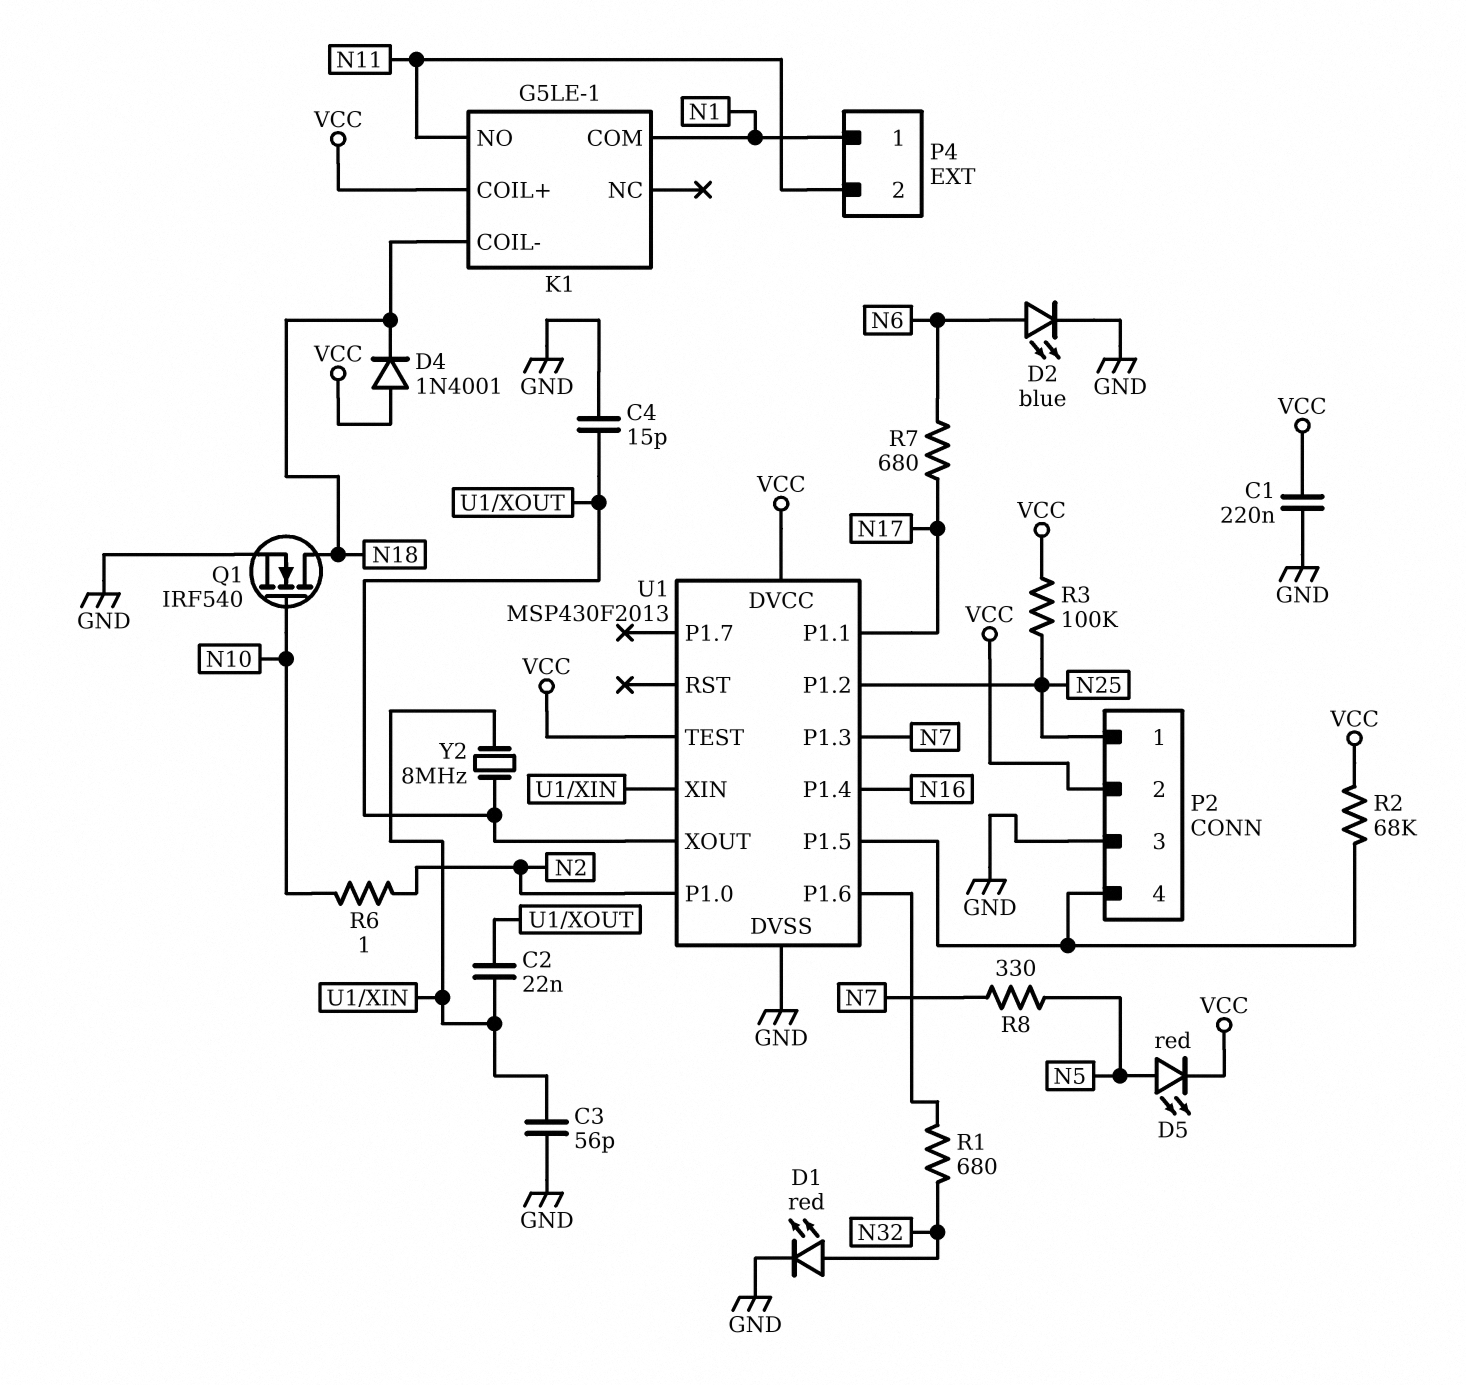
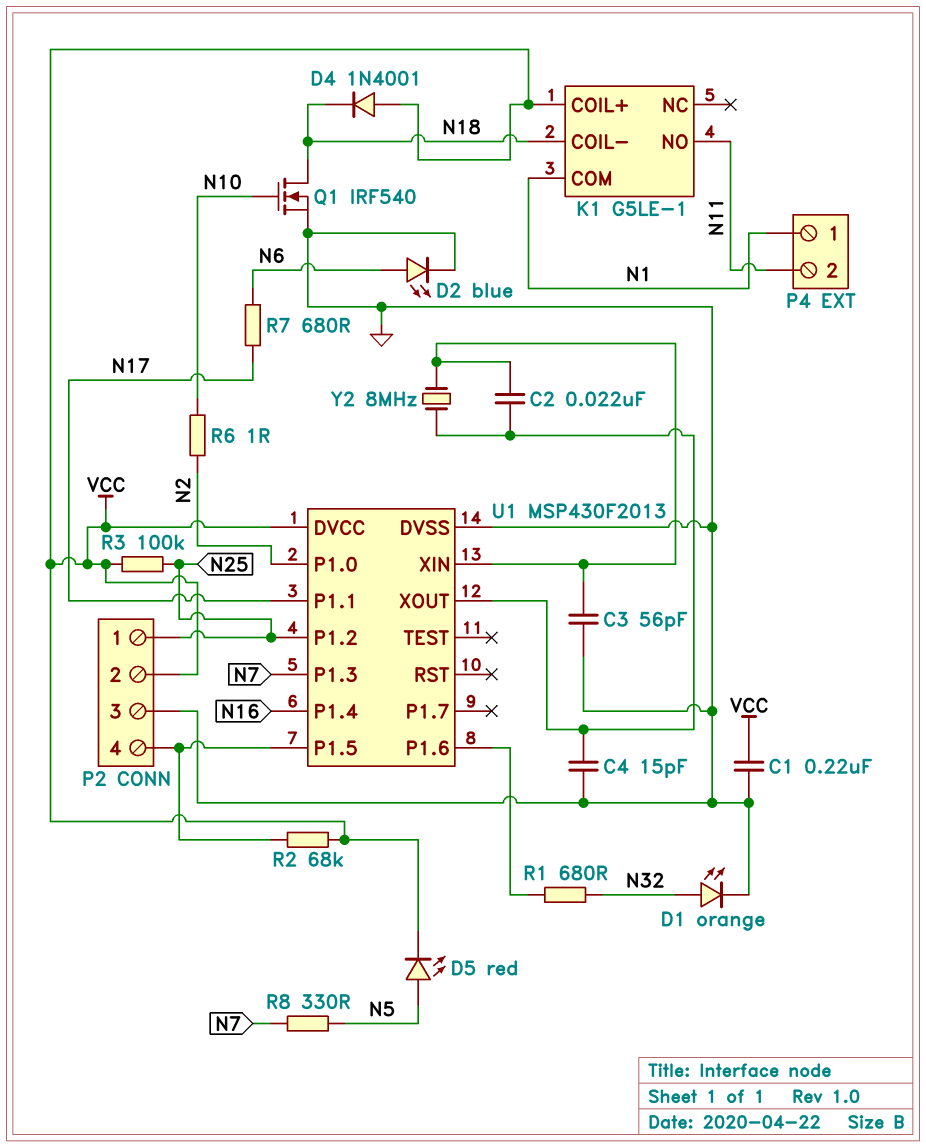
D1: LED red (A N32, K GND) -> LED orange (A N32, K GND)
U1 pin TEST: VCC -> none

